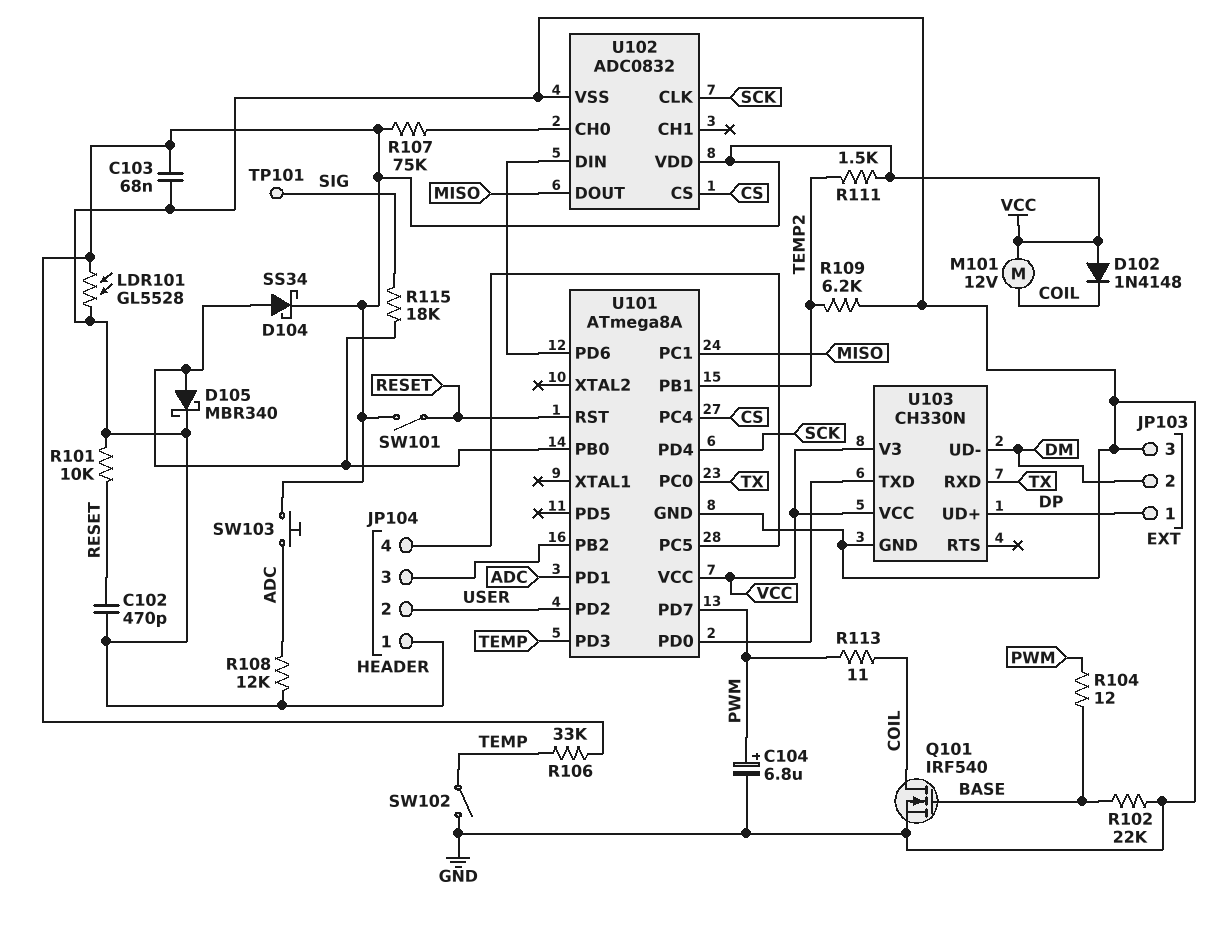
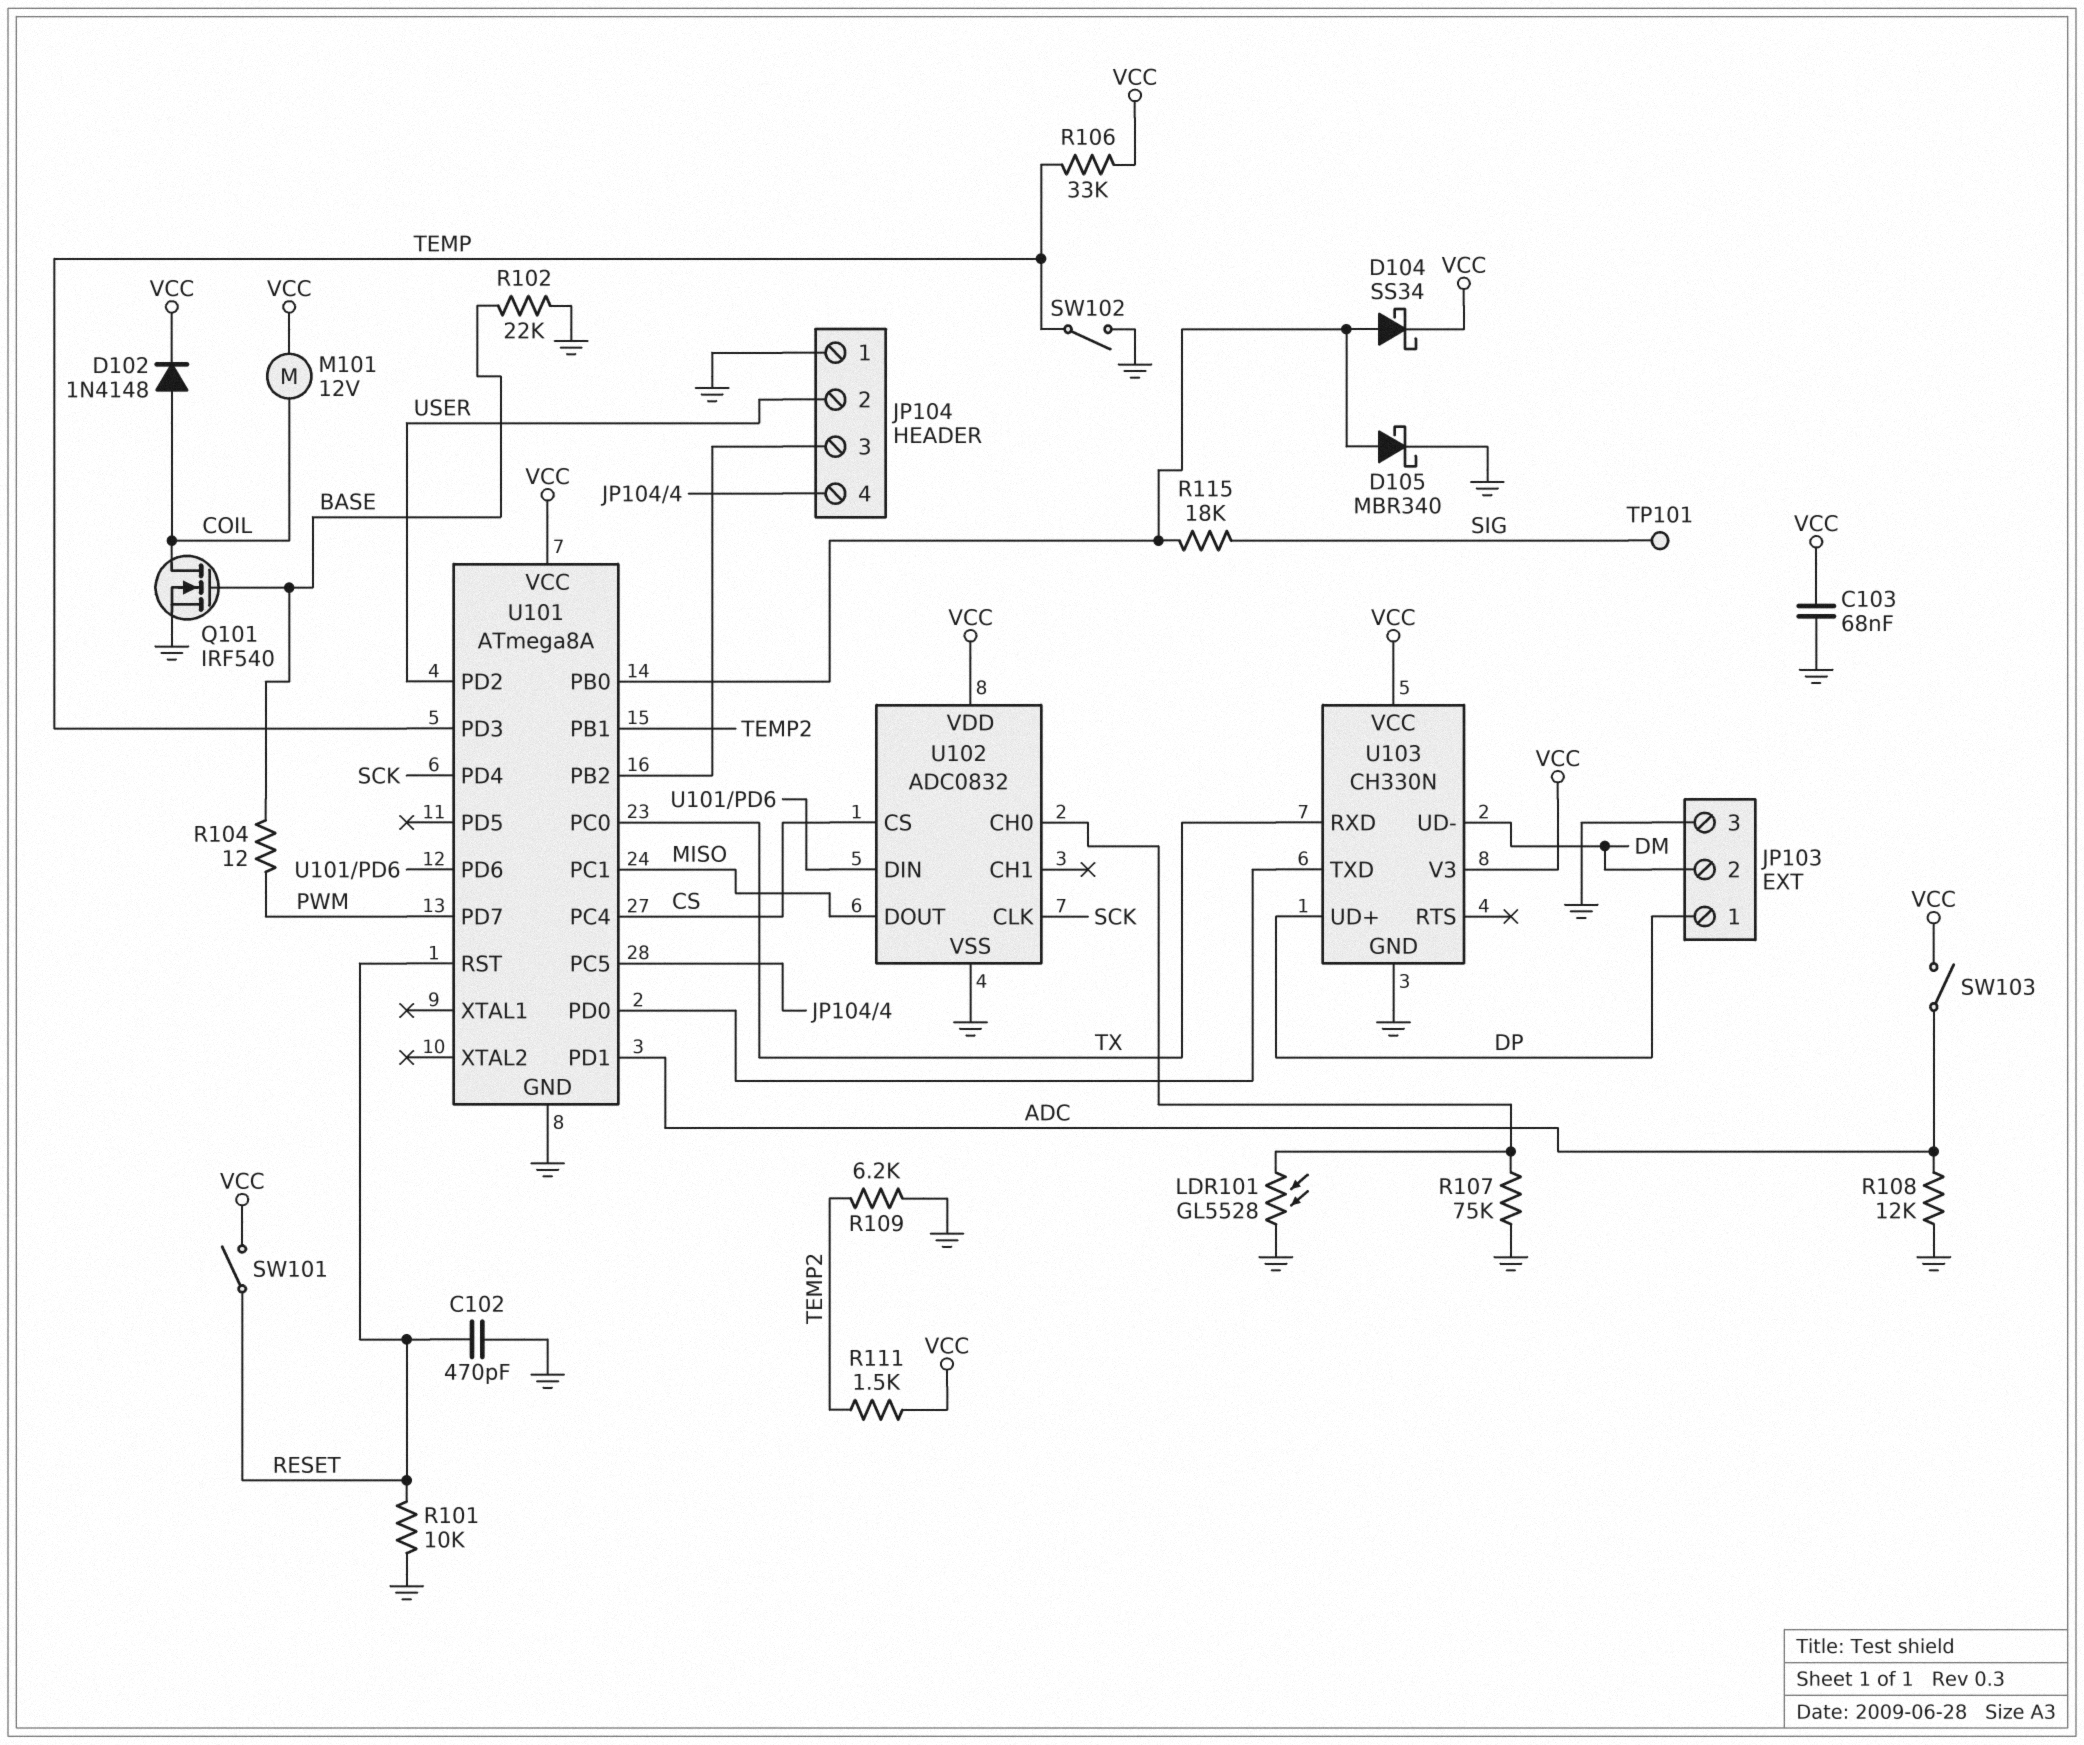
C104: 6.8uF (plus PWM, minus GND) -> none
D102: diode 1N4148 (A VCC, K COIL) -> diode 1N4148 (A COIL, K VCC)
LDR101: GL5528 (GND, VCC) -> GL5528 (GND, U102/CH0)
R107: 75k (U102/CH0, VCC) -> 75k (GND, U102/CH0)
R113: 11 (COIL, PWM) -> none
SW103: button (ADC, VCC) -> switch (ADC, VCC)

